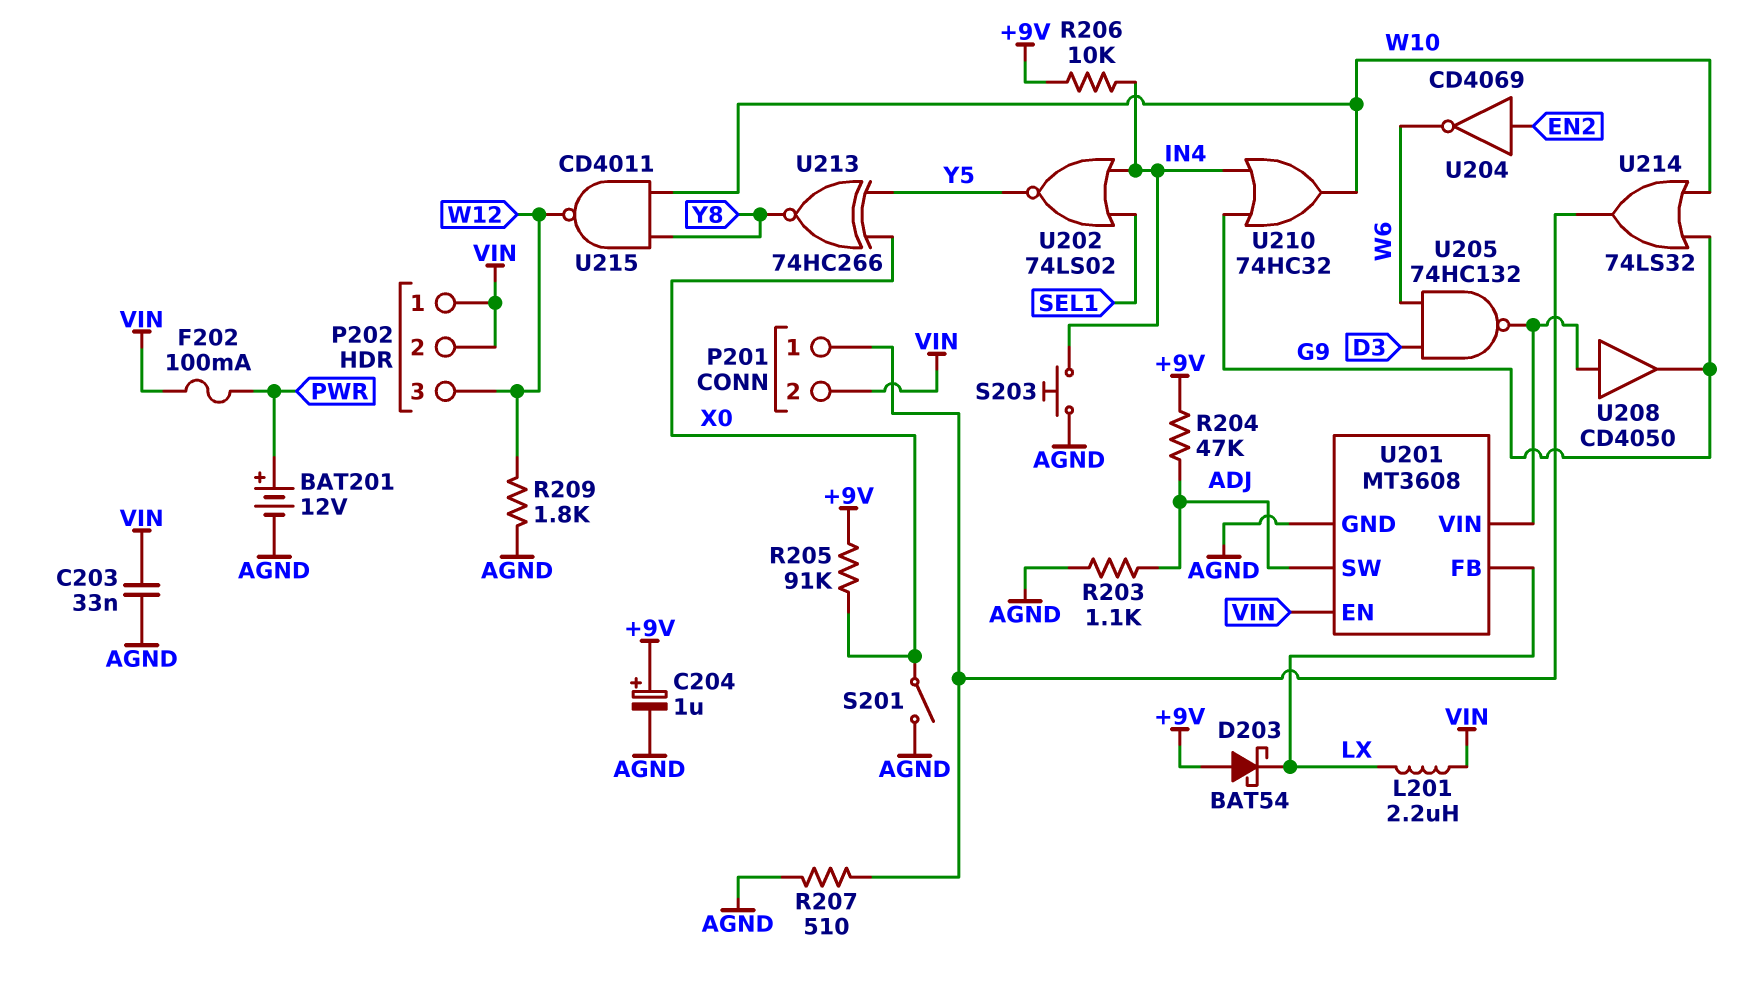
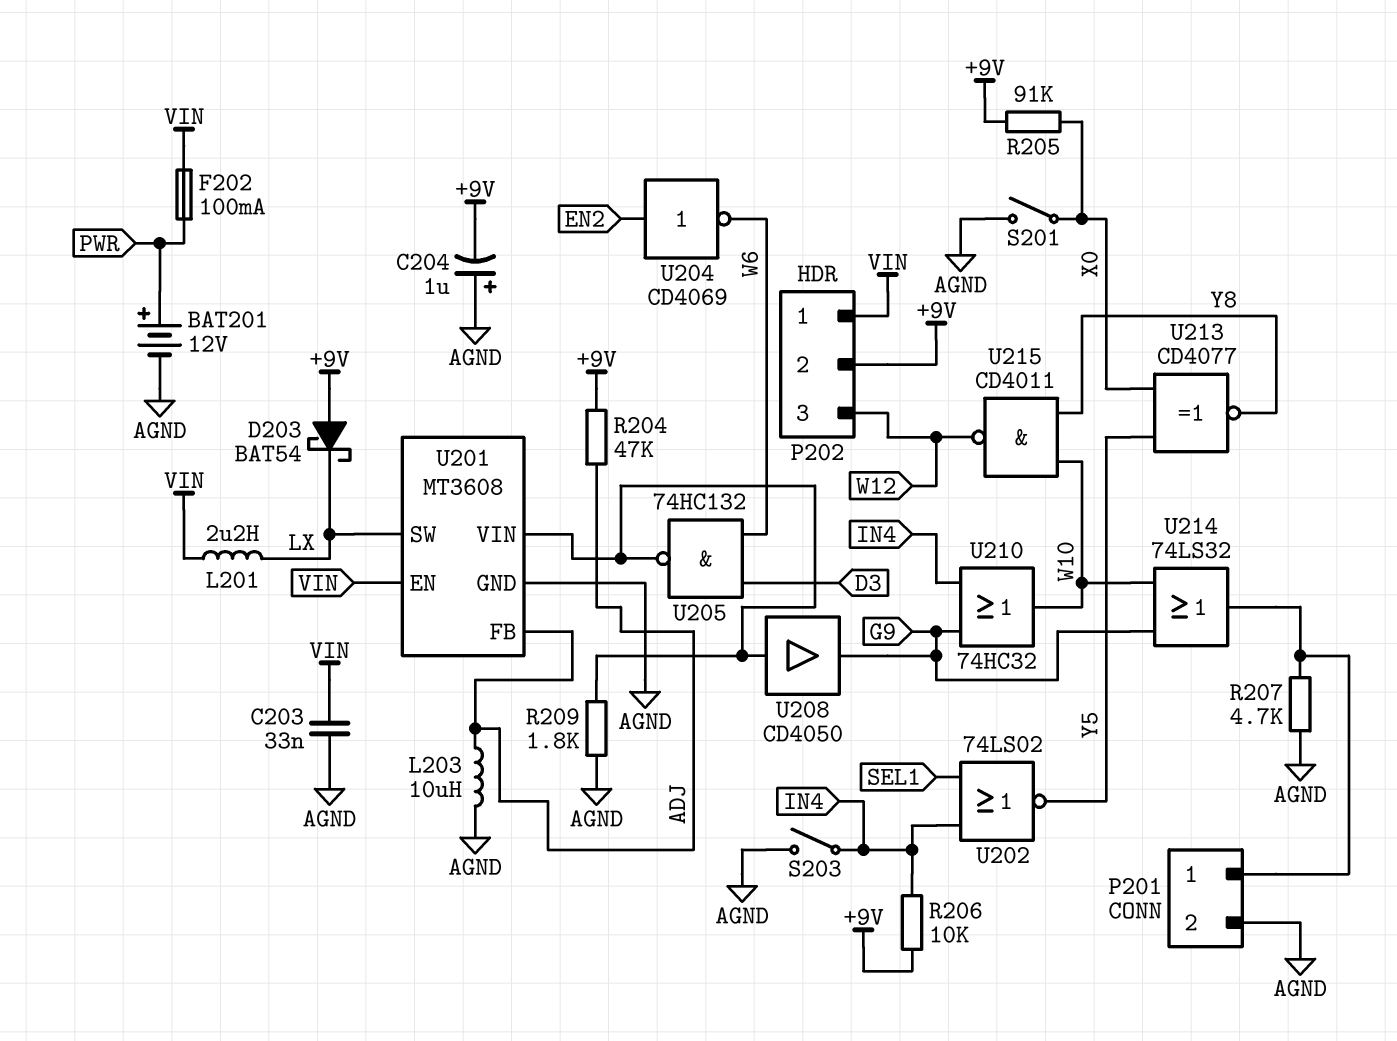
C204: 1uF (plus +9V, minus AGND) -> 1uF (plus AGND, minus +9V)
L203: none -> 10uH (ADJ, AGND)
P201 pin 2: VIN -> AGND
P202 pin 2: VIN -> +9V
R203: 1.1k (ADJ, AGND) -> none
R207: 510 (AGND, P201/1) -> 4.7k (AGND, P201/1)
R209: 1.8k (AGND, W12) -> 1.8k (AGND, U201/VIN)
S203: button (AGND, IN4) -> switch (AGND, IN4)
U201 pin FB: LX -> ADJ
U201 pin SW: ADJ -> LX
U213: XNOR 74HC266 (in X0, in Y5, out Y8) -> XNOR CD4077 (in X0, in Y5, out Y8)

